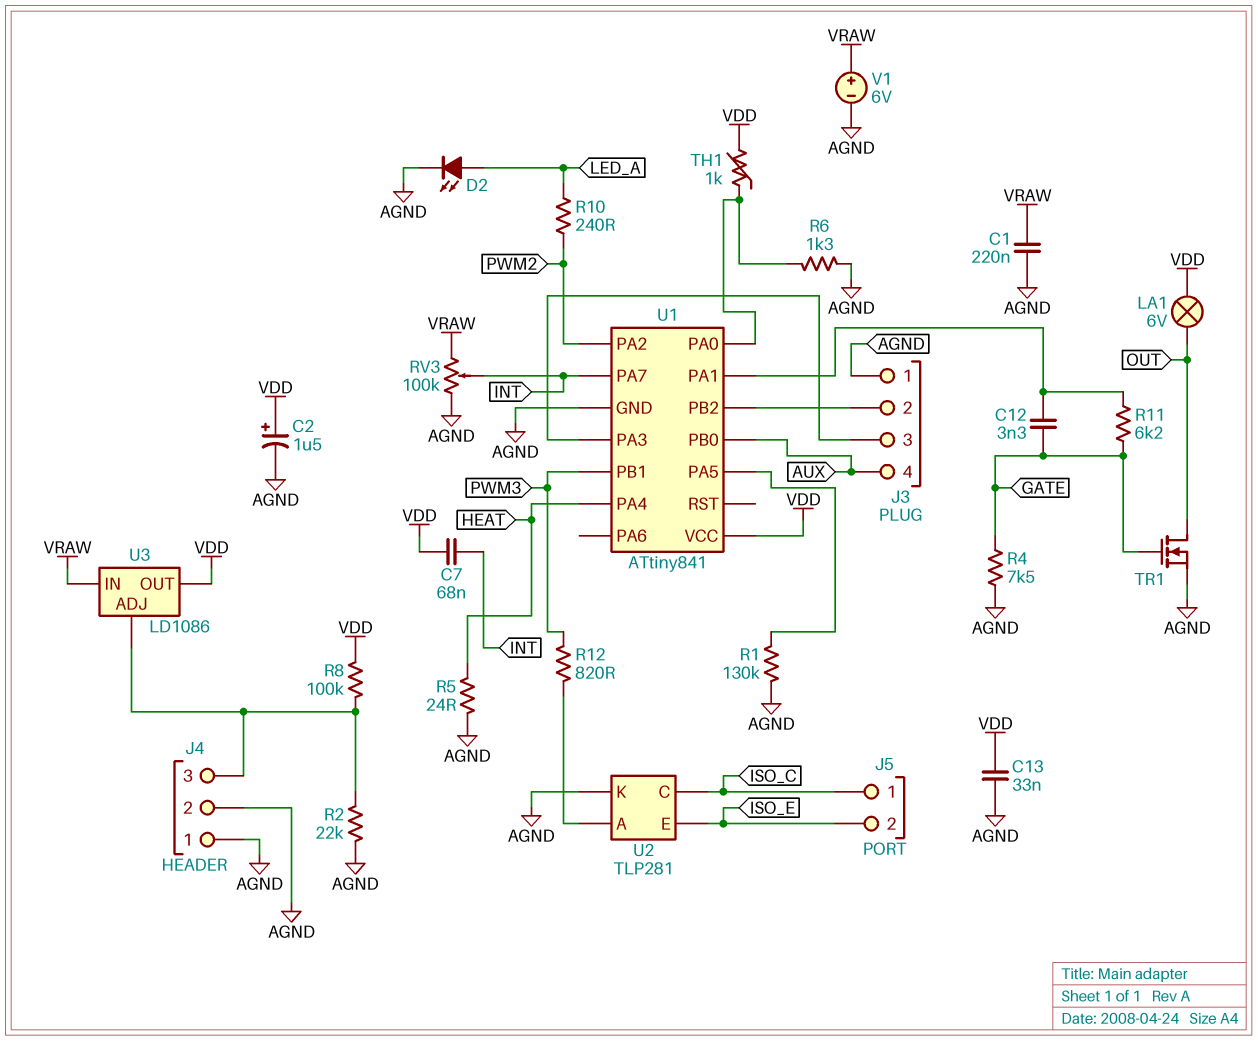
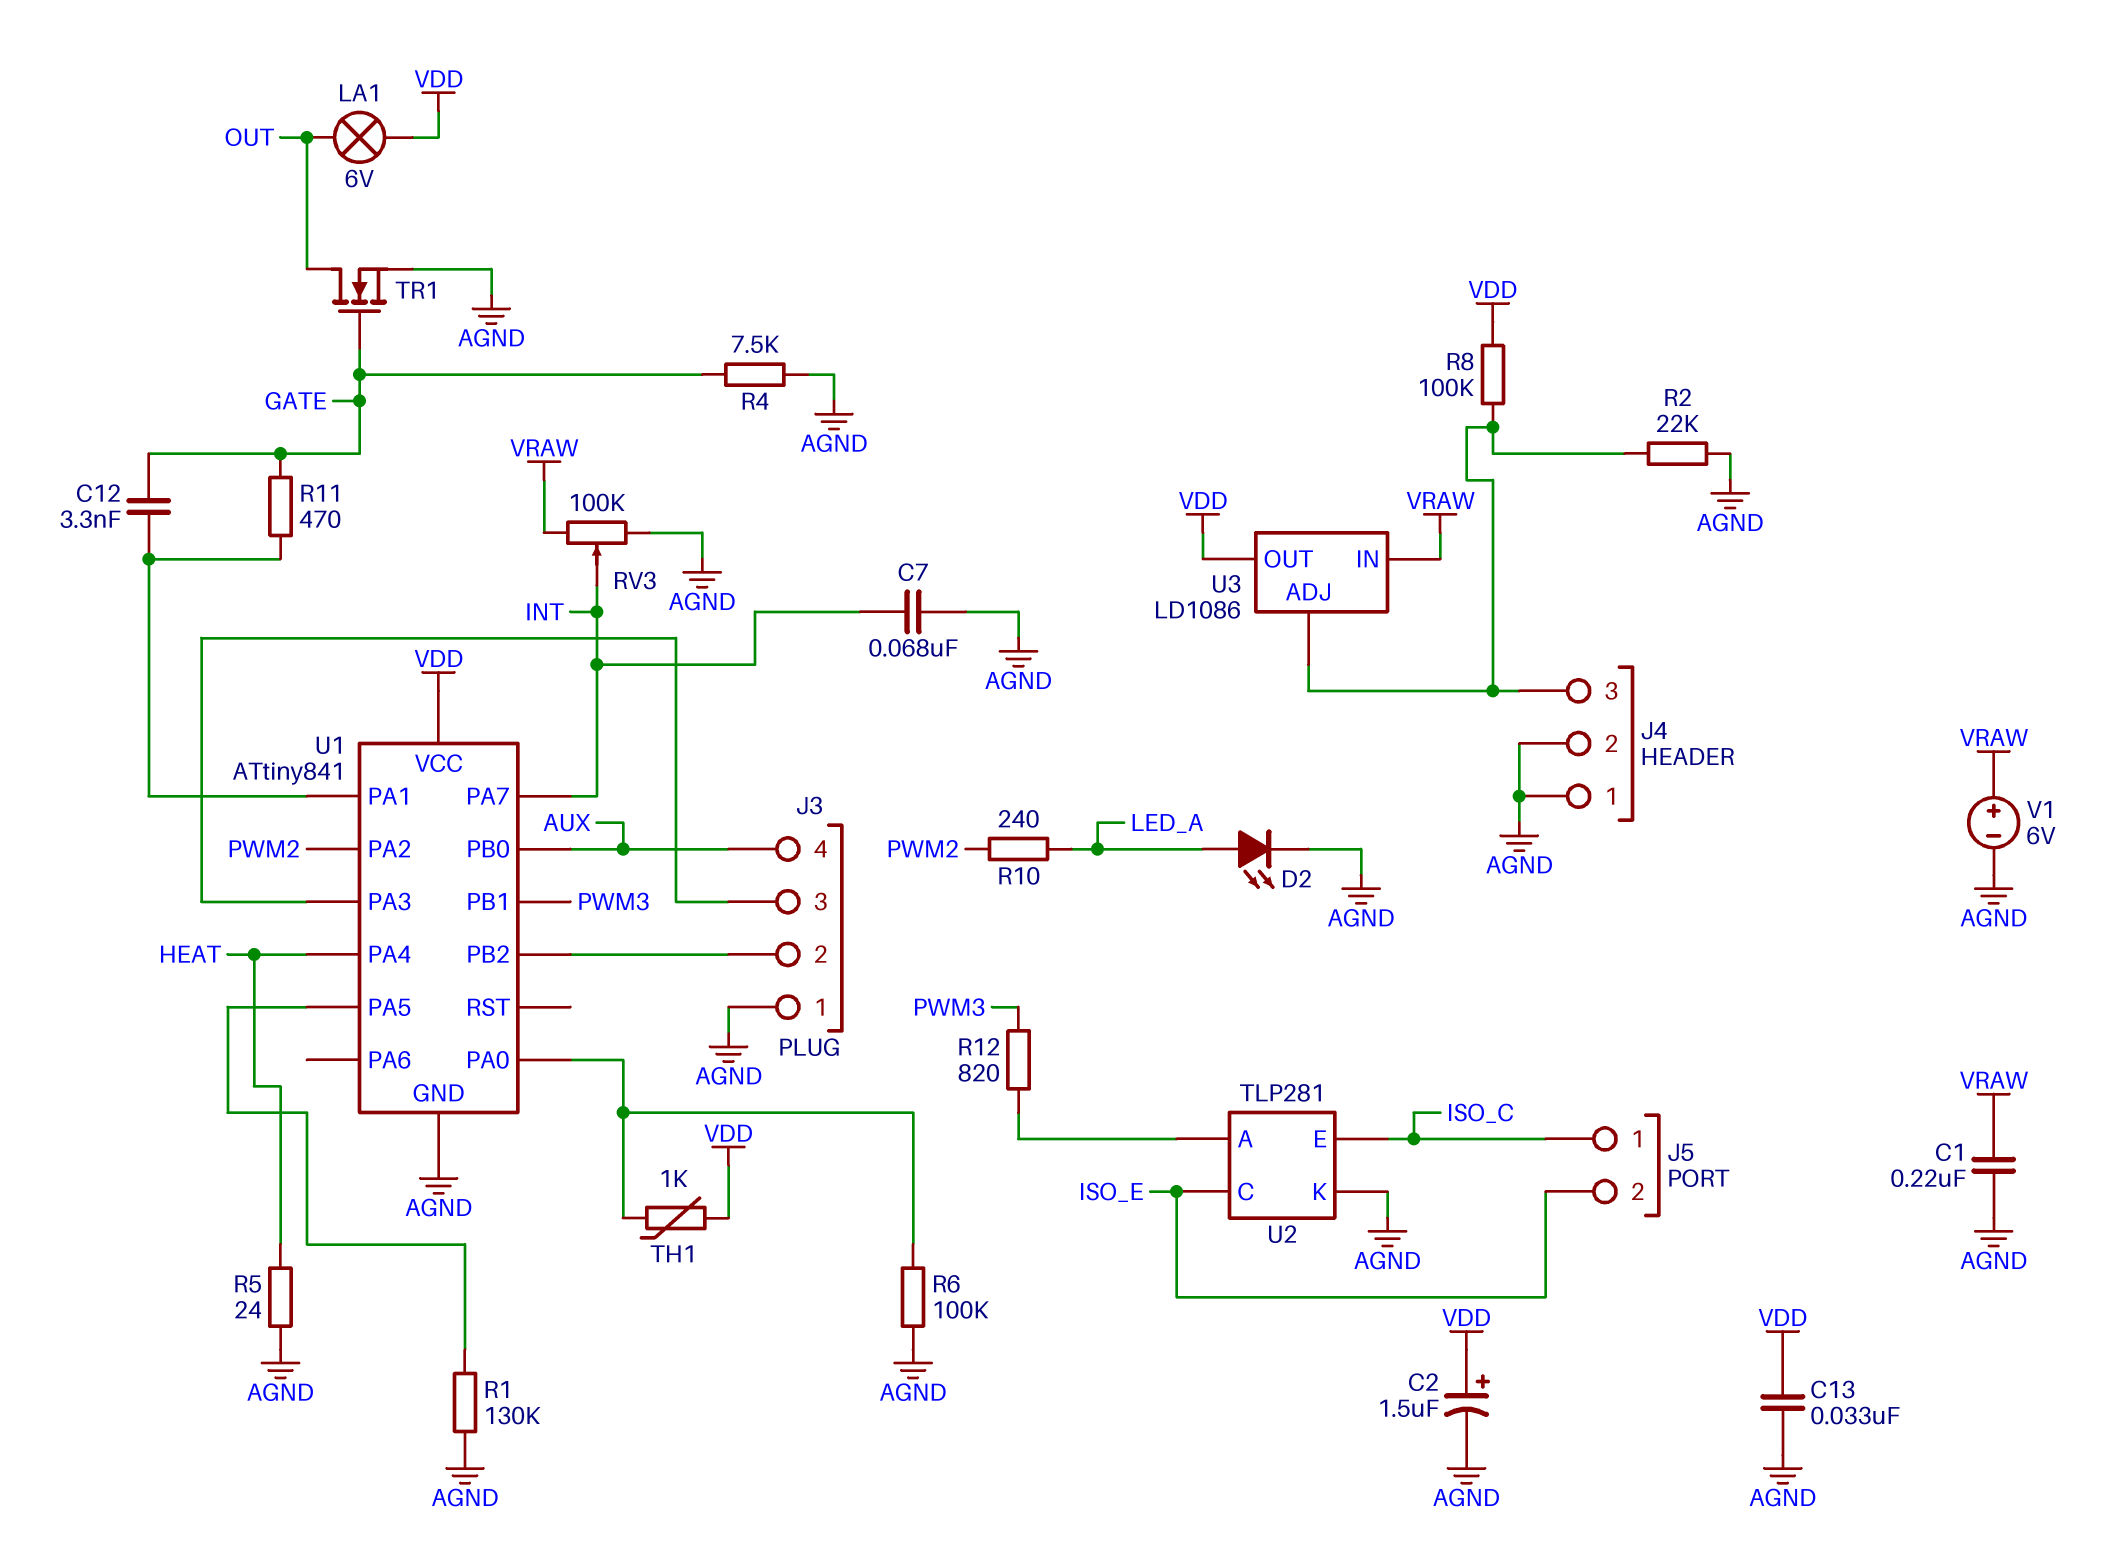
C7: 68nF (INT, VDD) -> 68nF (AGND, INT)
R6: 1.3k (AGND, U1/PA0) -> 100k (AGND, U1/PA0)
R11: 6.2k (GATE, U1/PA1) -> 470 (GATE, U1/PA1)
U2 pin C: ISO_C -> ISO_E
U2 pin E: ISO_E -> ISO_C

